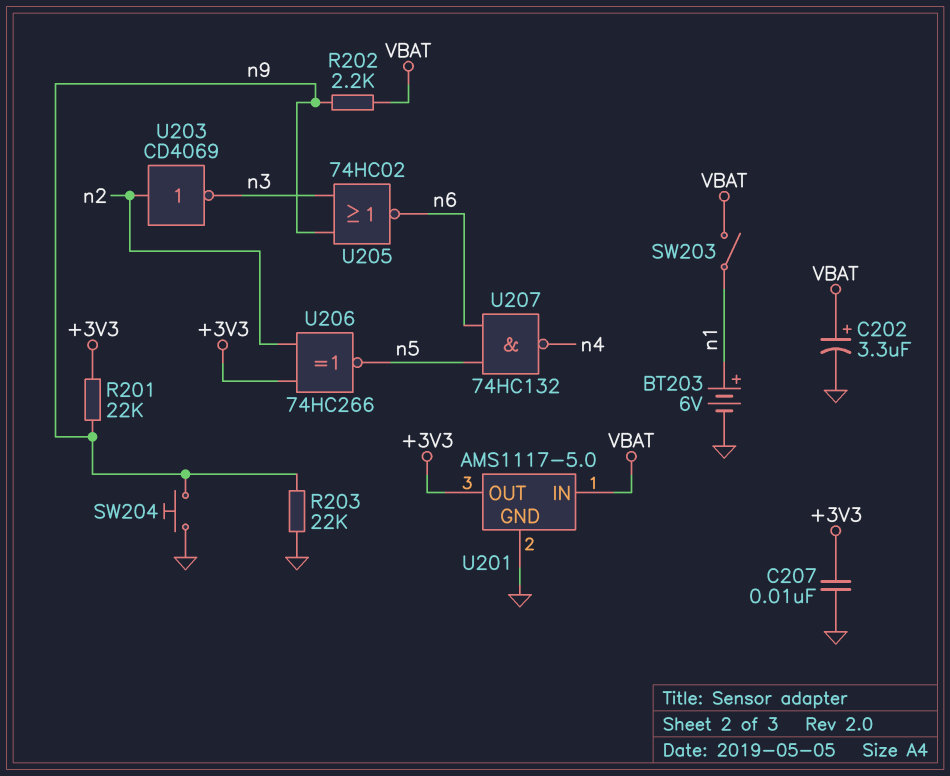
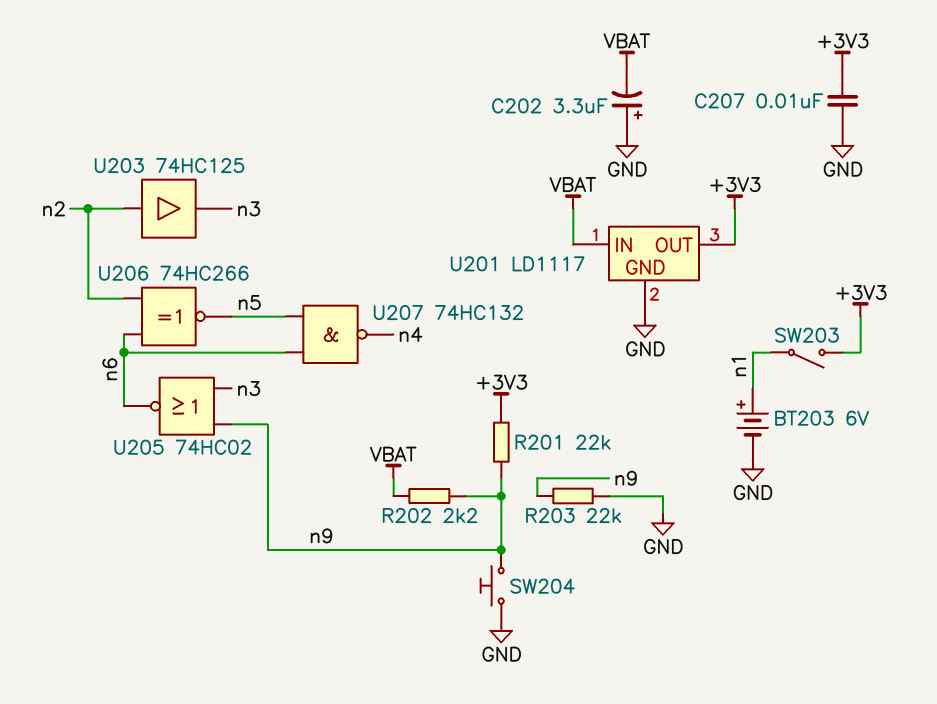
C202: 3.3uF (plus VBAT, minus GND) -> 3.3uF (plus GND, minus VBAT)
SW203: switch (VBAT, n1) -> switch (+3V3, n1)
U201: AMS1117-5.0 -> LD1117
U203: NOT CD4069 (in n2, out n3) -> buffer 74HC125 (in n2, out n3)
U206: XNOR 74HC266 (in +3V3, in n2, out n5) -> XNOR 74HC266 (in n2, in n6, out n5)

